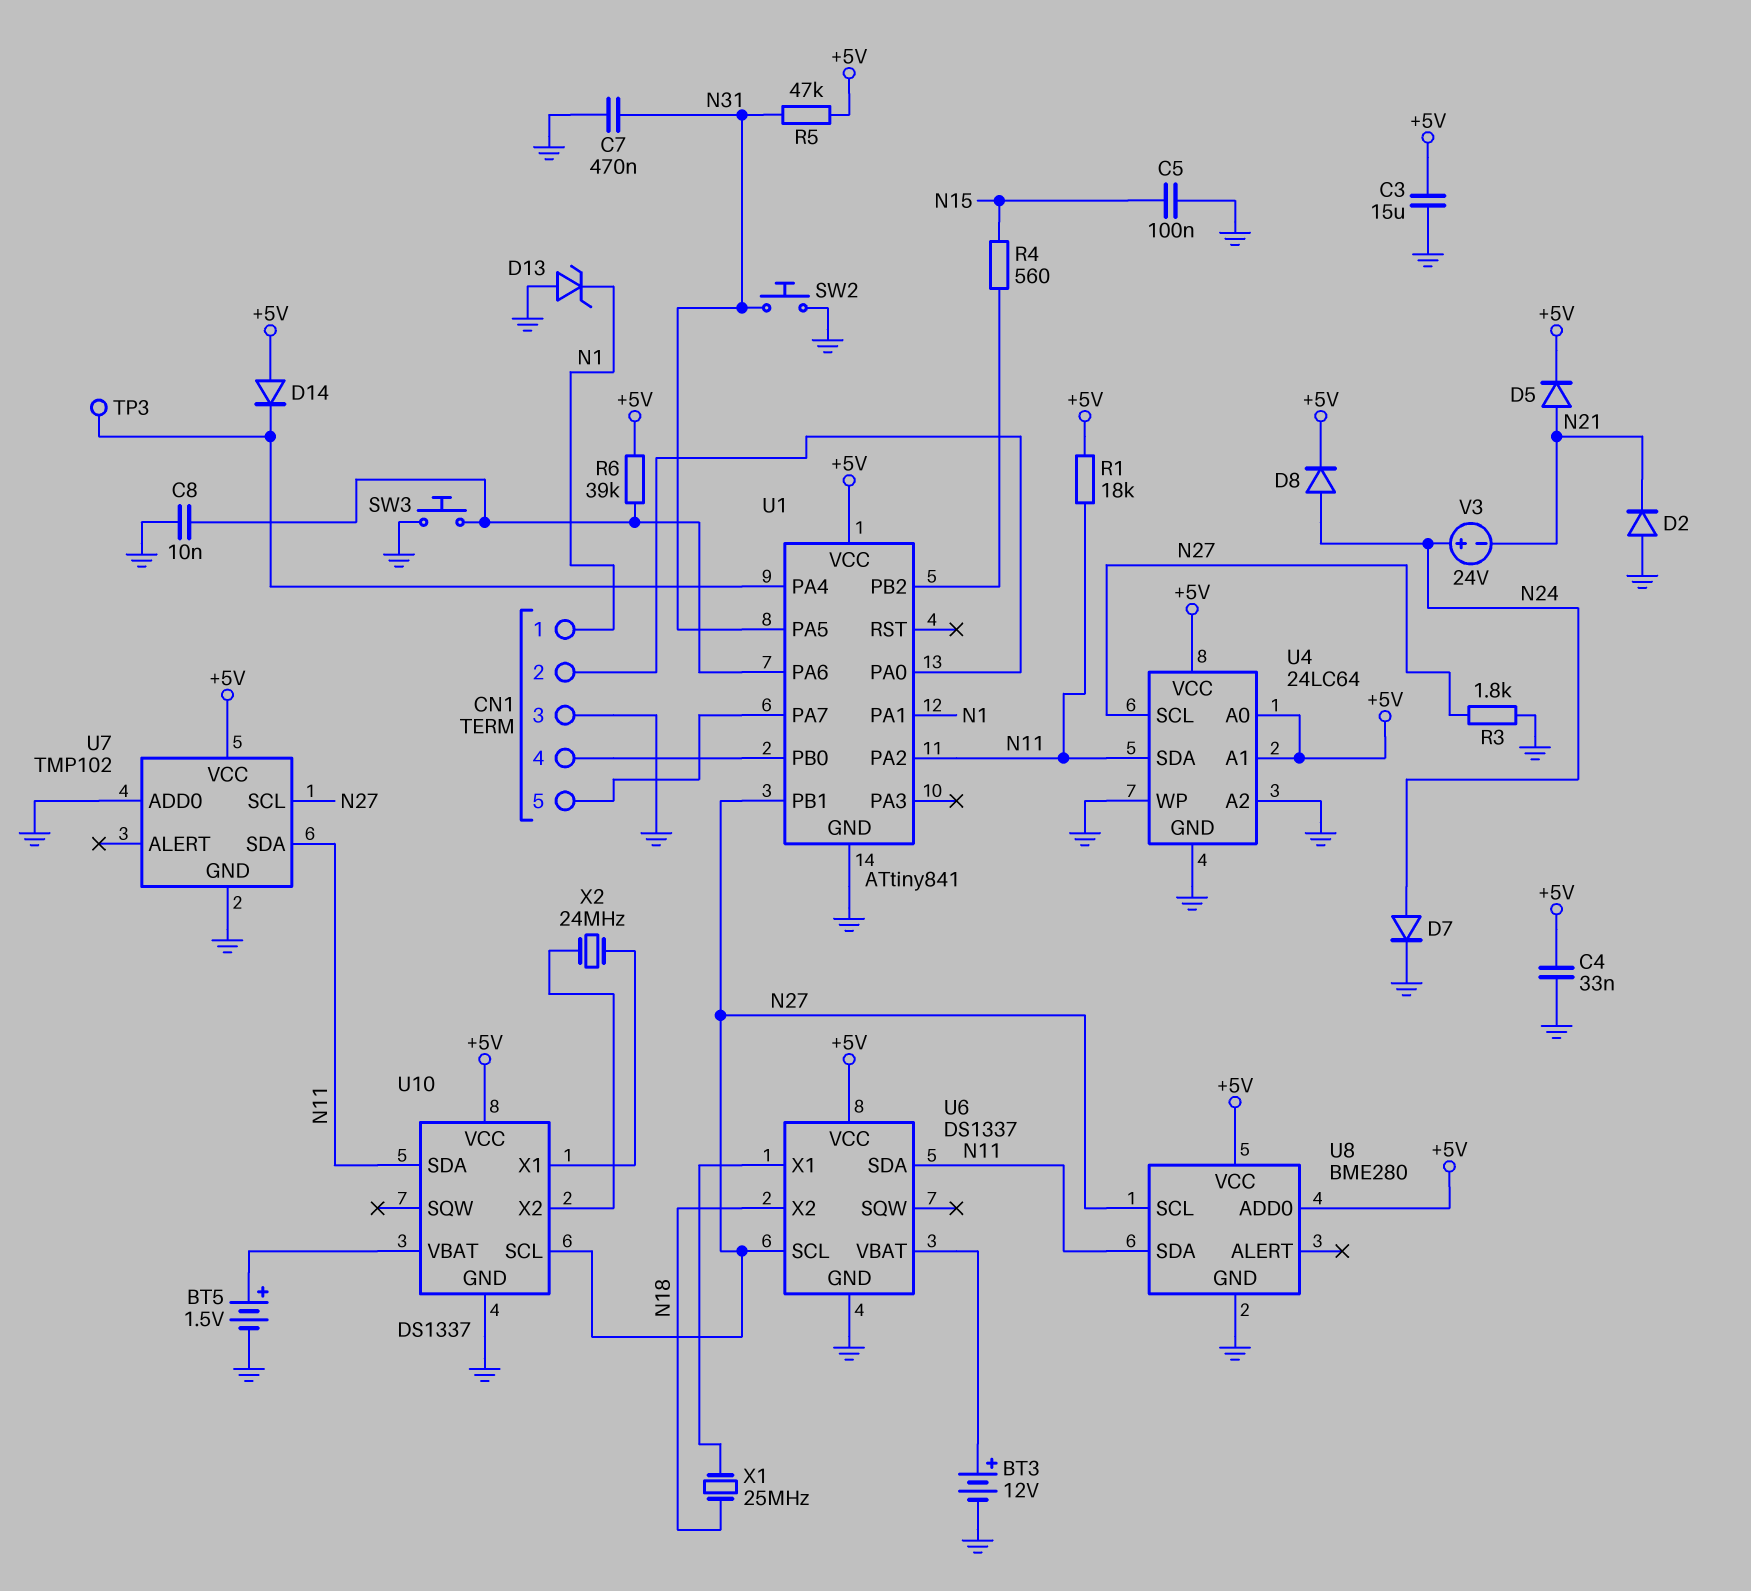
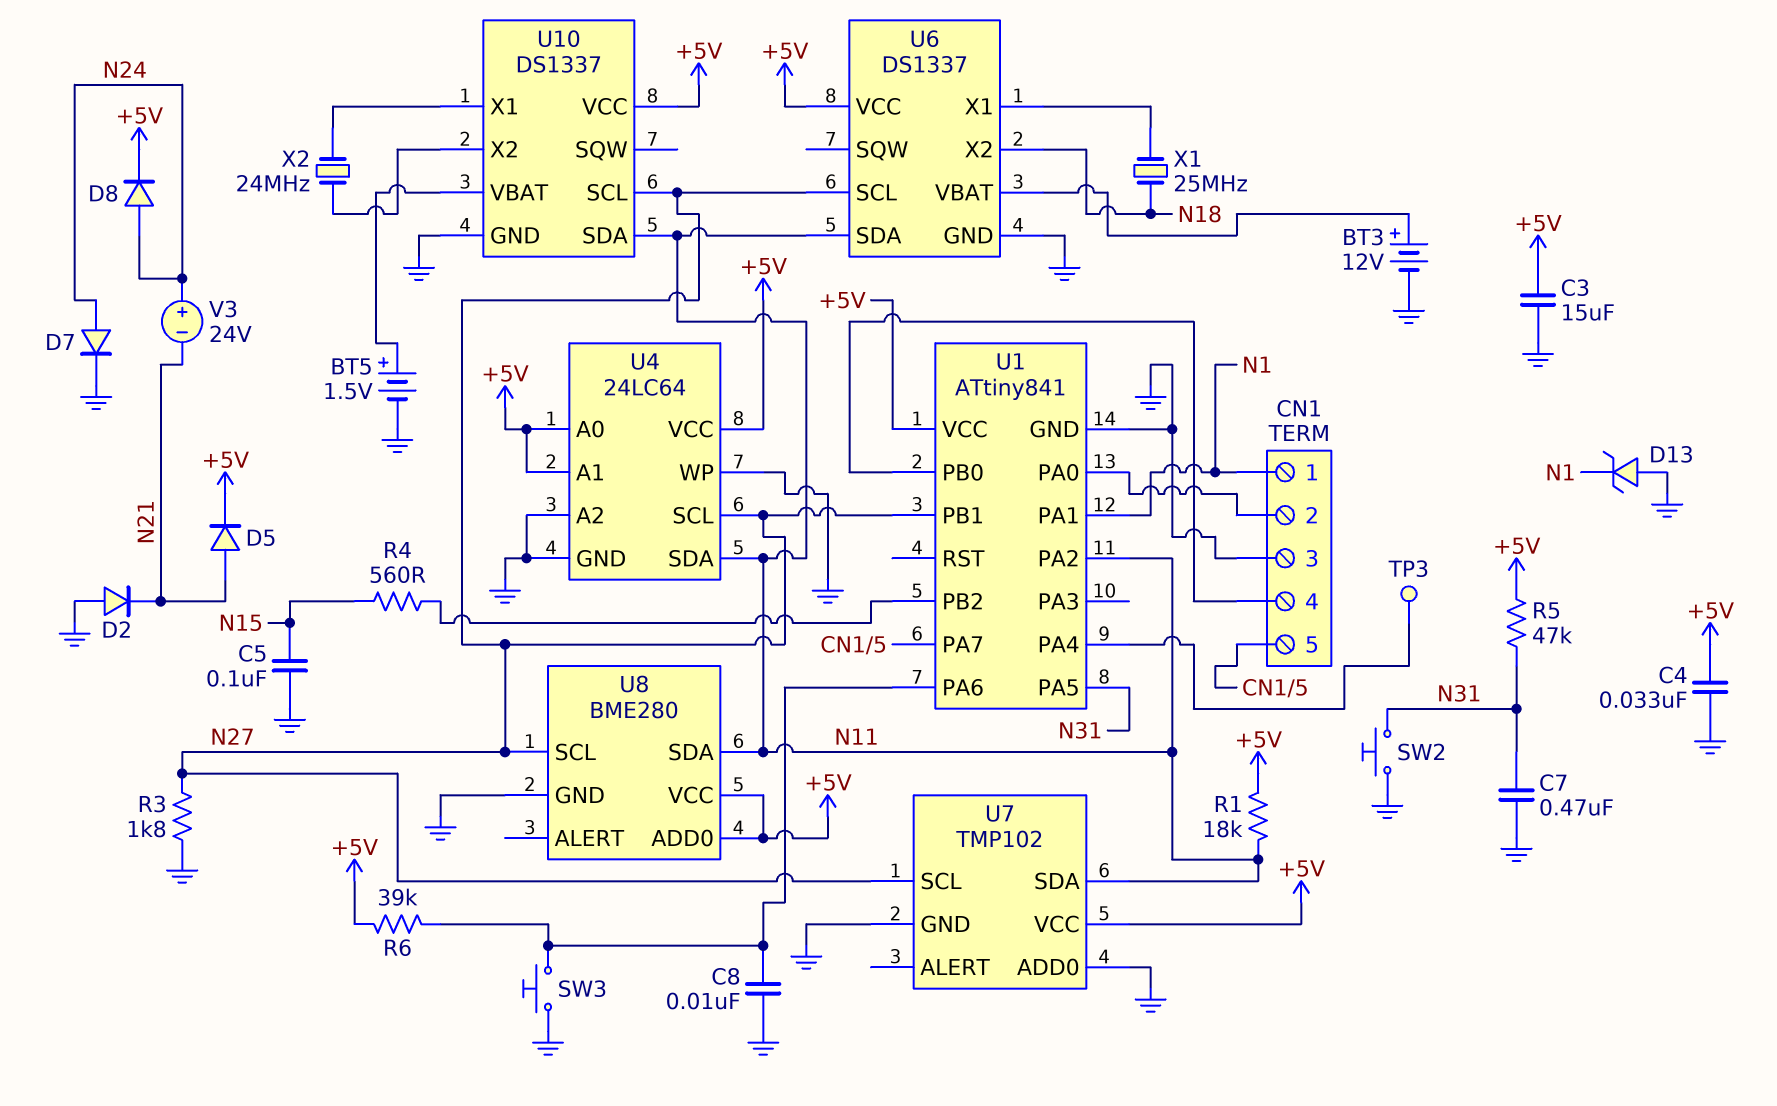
D14: diode (A +5V, K U1/PA4) -> none

